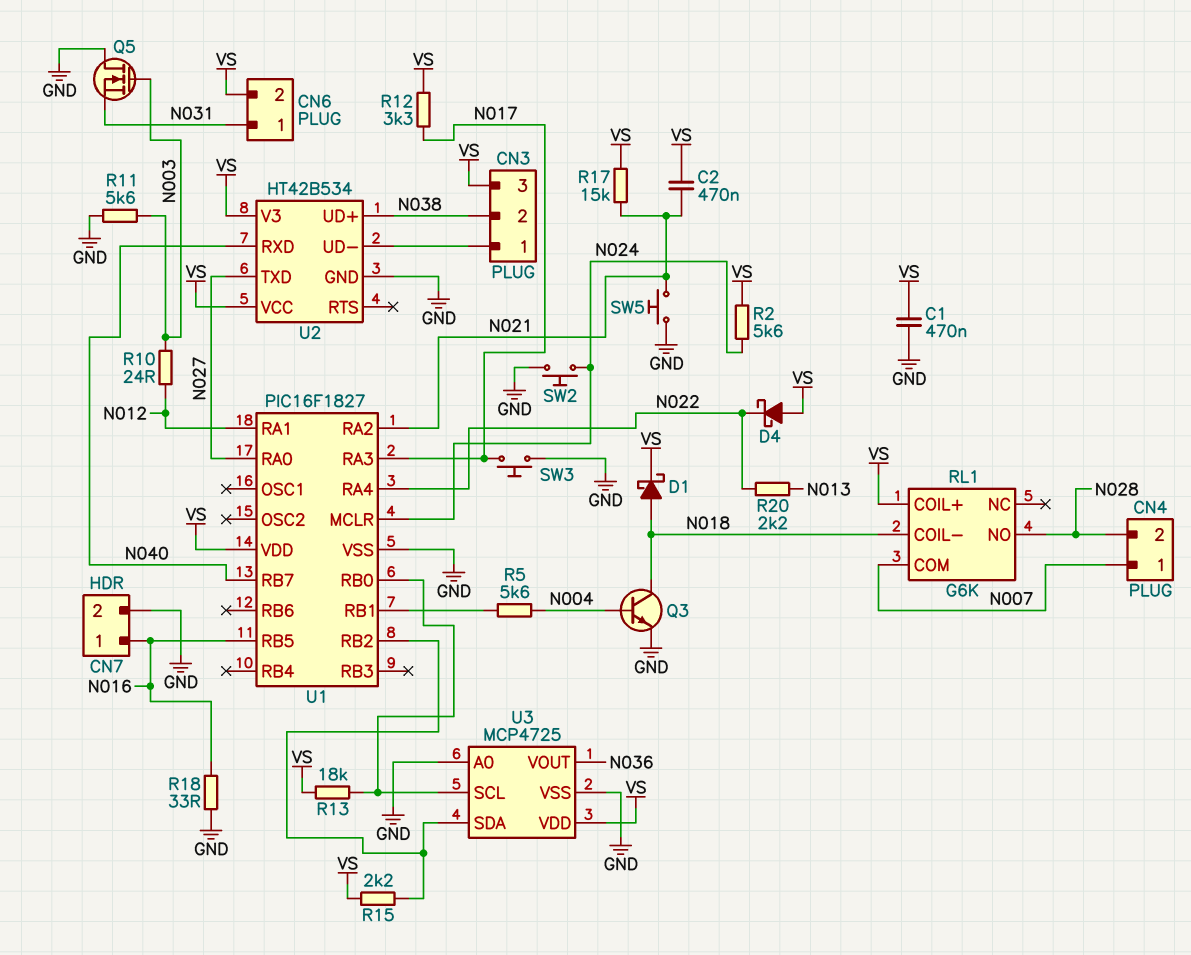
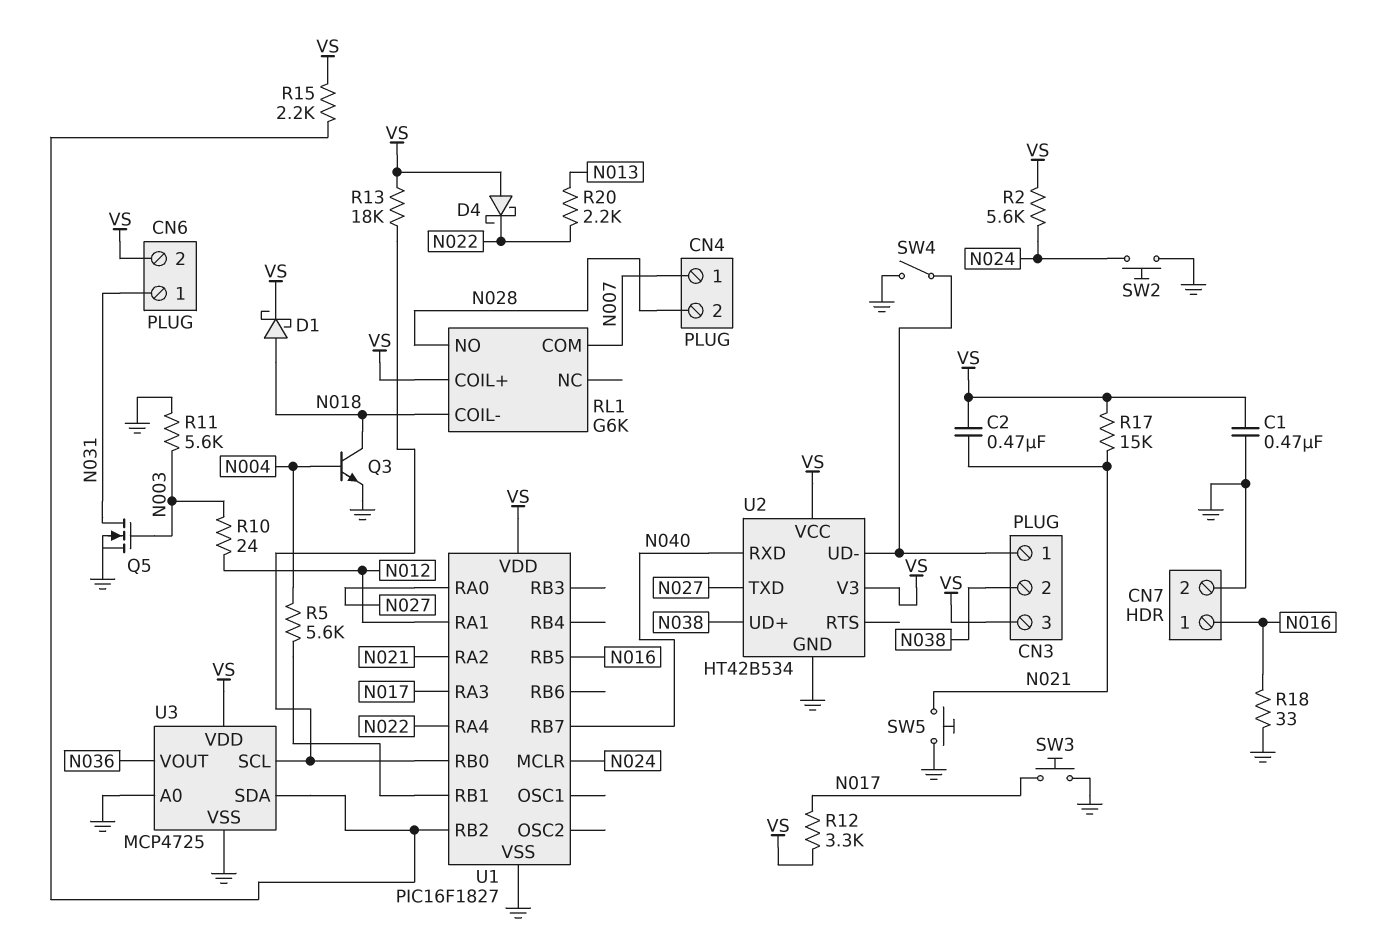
Q5: NMOS (G N003, D GND, S N031) -> NMOS (G N003, D N031, S GND)
SW4: none -> switch (CN3/1, GND)

